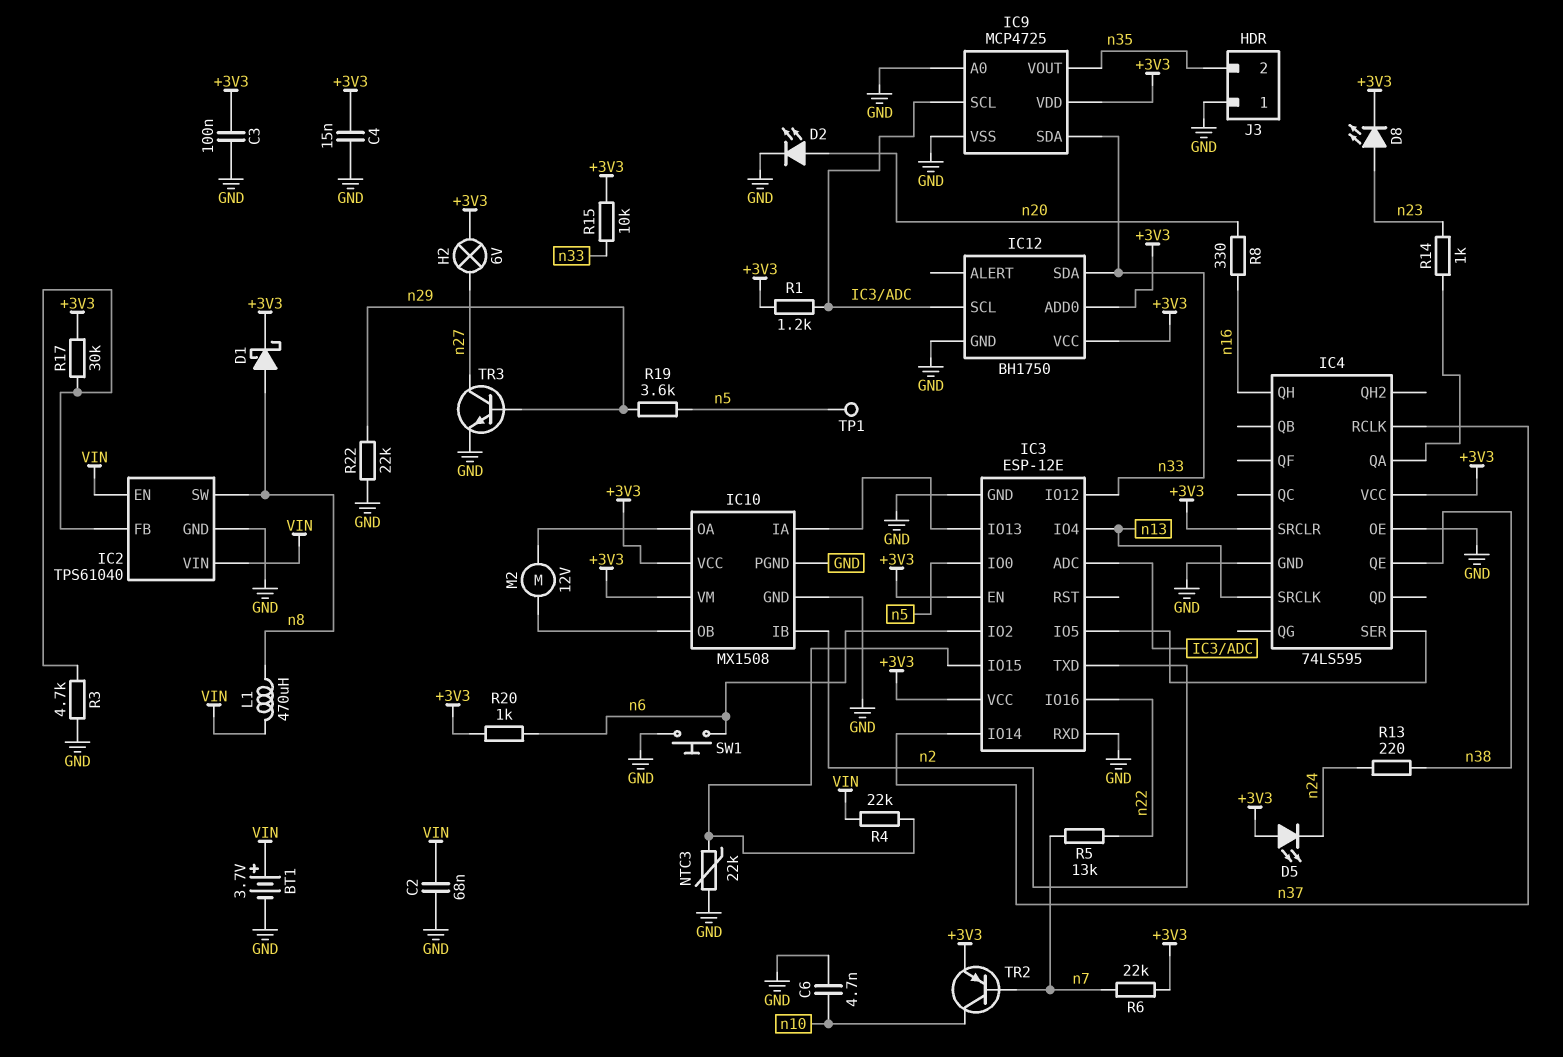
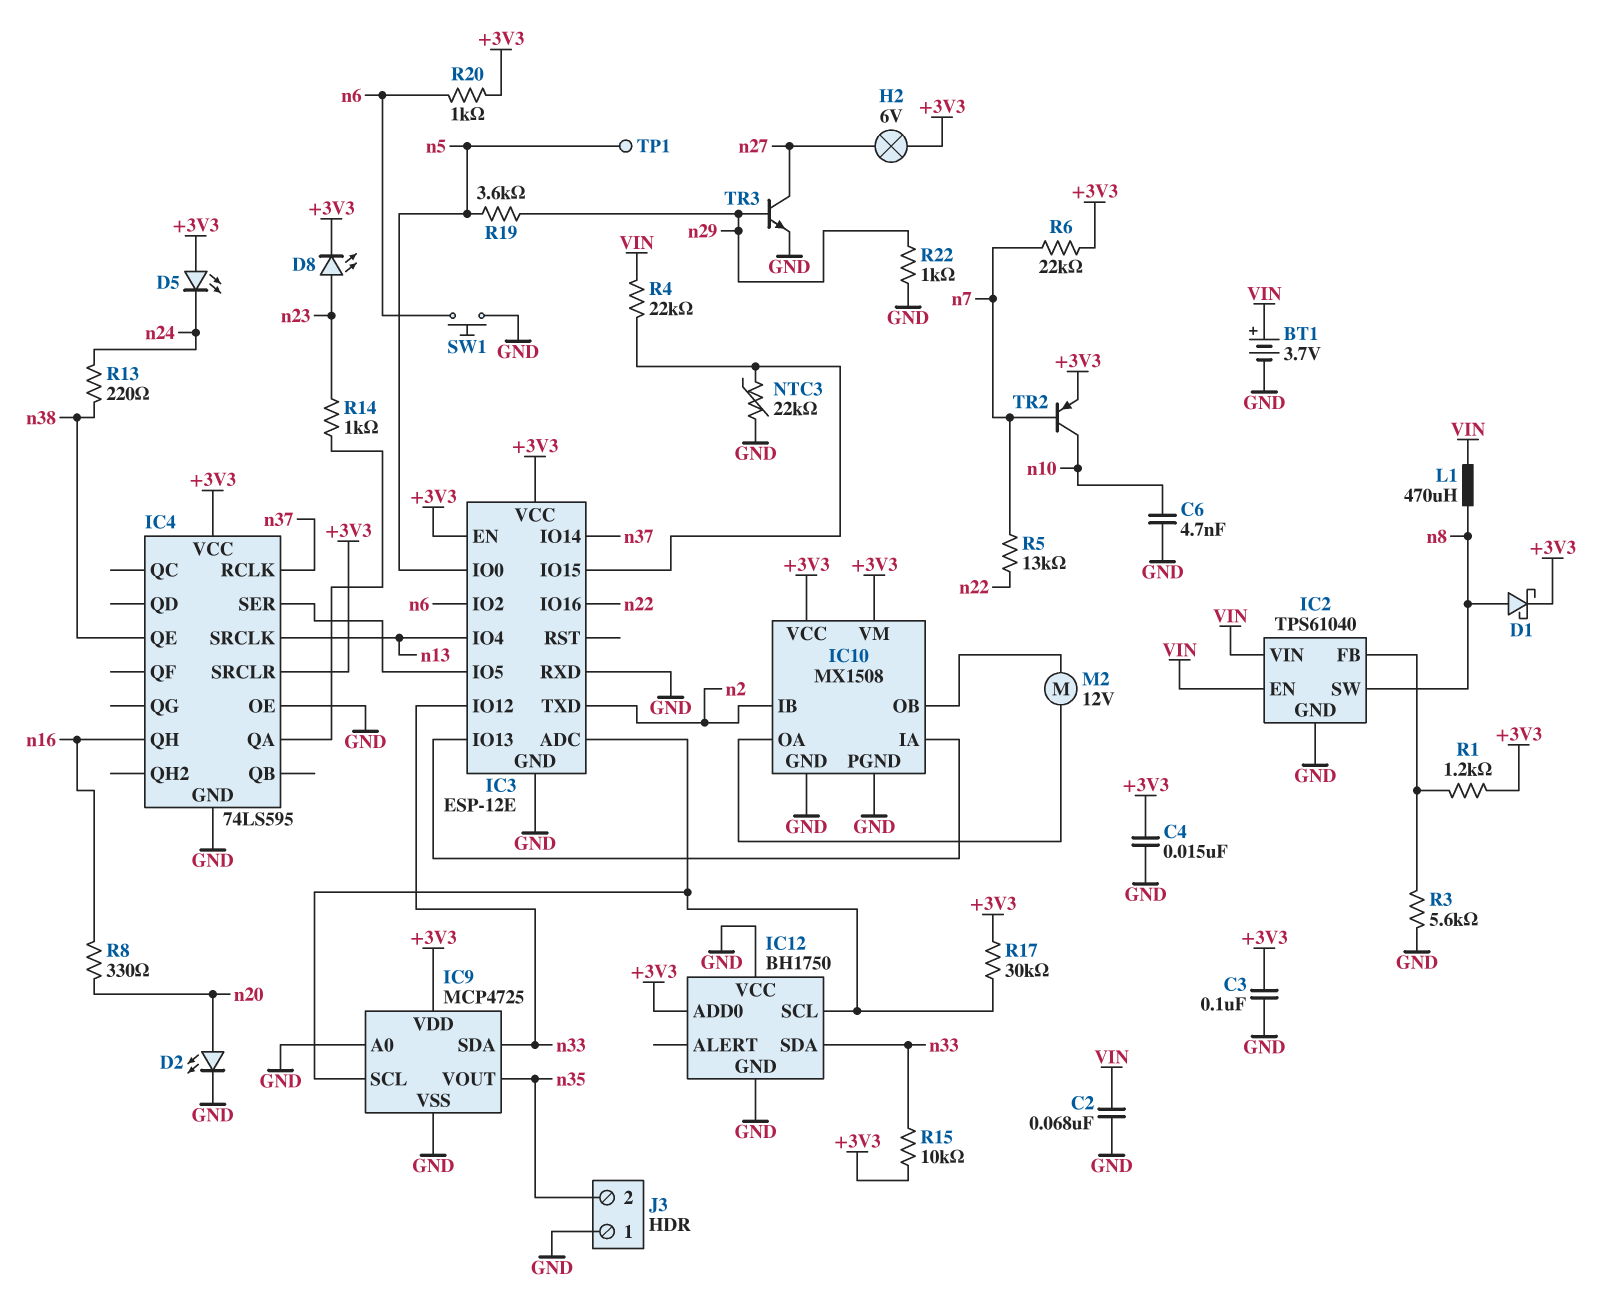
IC12 pin VCC: +3V3 -> GND
R1: 1.2k (+3V3, IC3/ADC) -> 1.2k (+3V3, IC2/FB)
R3: 4.7k (GND, IC2/FB) -> 5.6k (GND, IC2/FB)
R17: 30k (+3V3, IC2/FB) -> 30k (+3V3, IC3/ADC)
R22: 22k (GND, n29) -> 1k (GND, n29)

